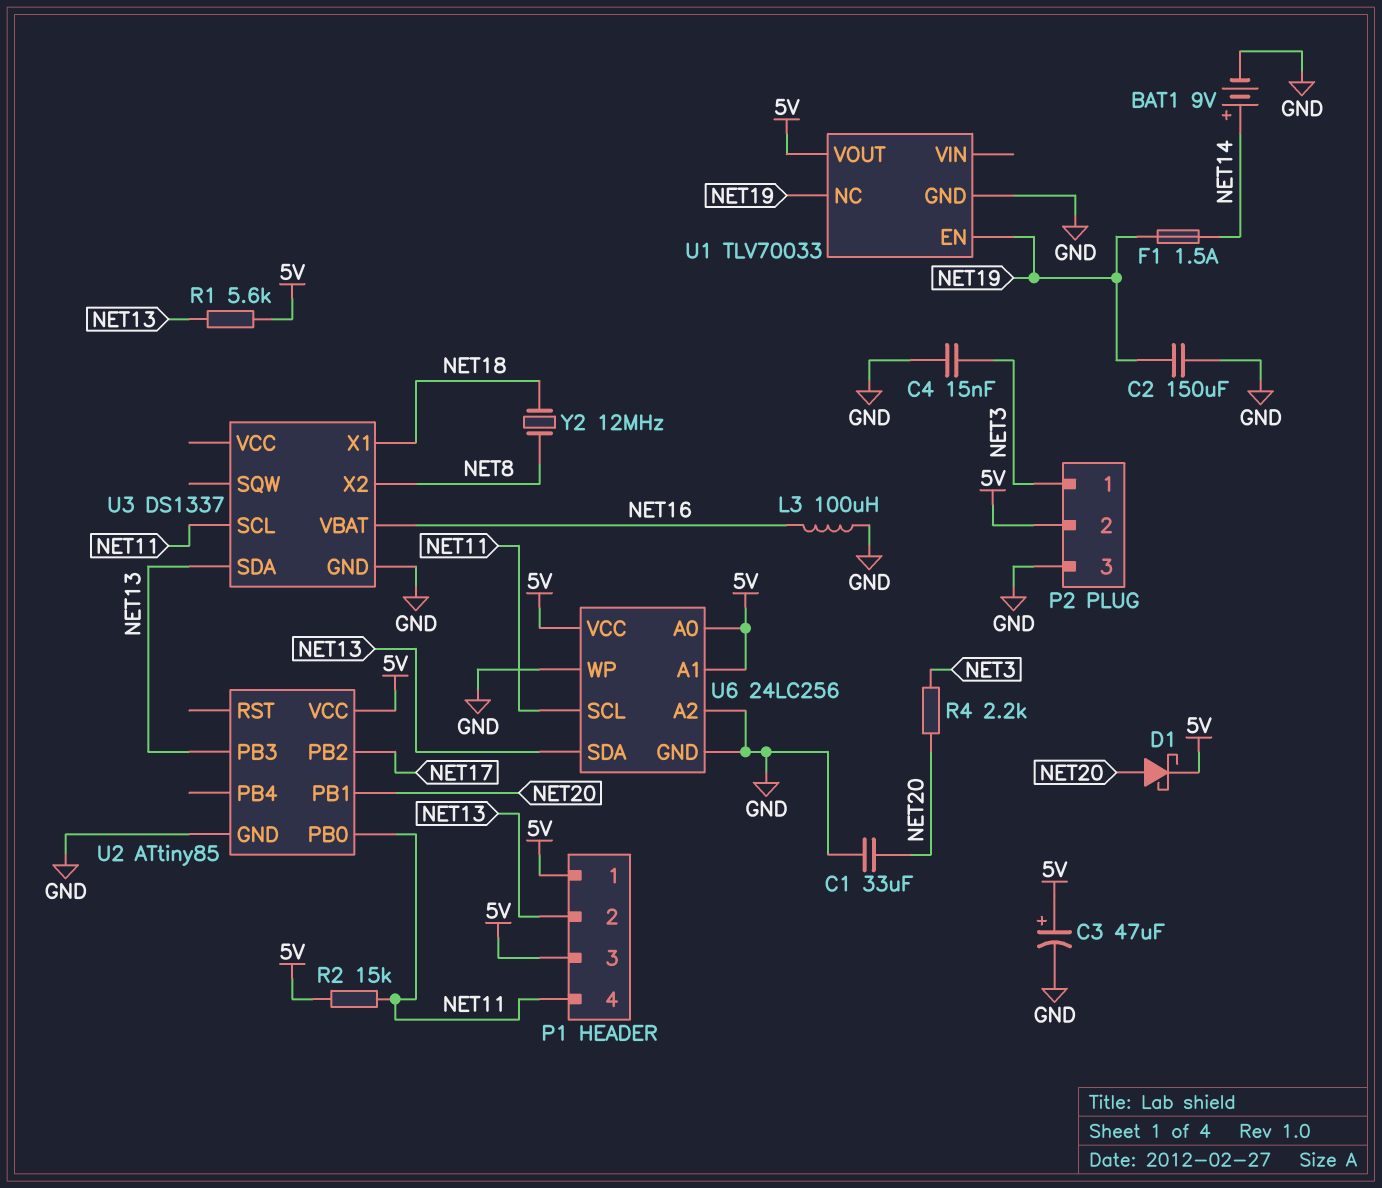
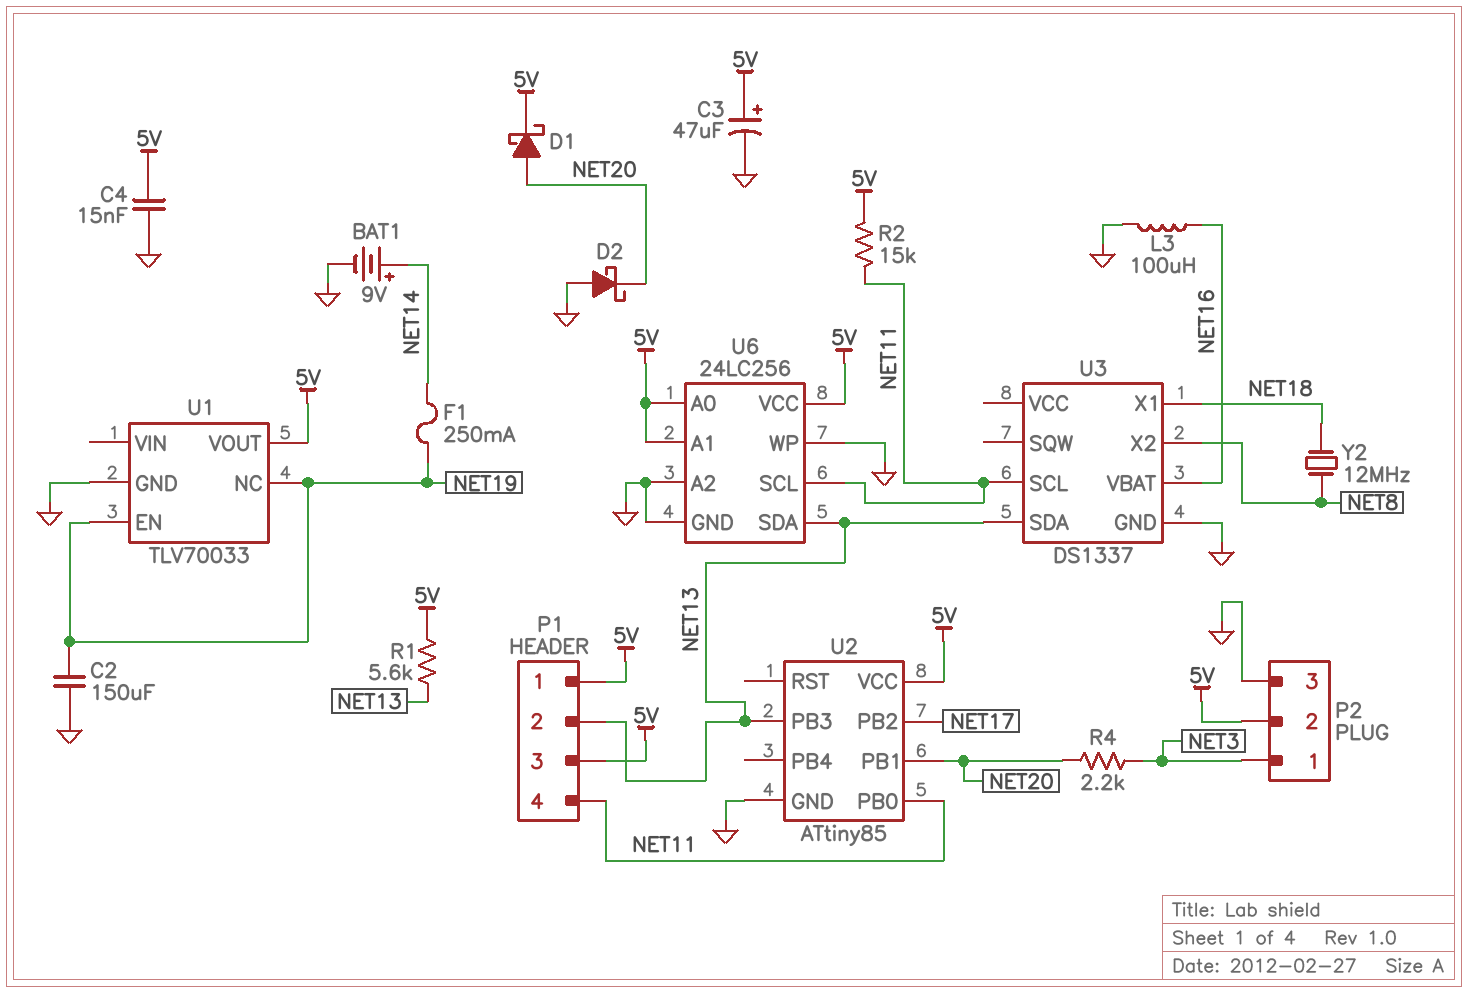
C1: 33uF (GND, NET20) -> none
C4: 15nF (GND, NET3) -> 15nF (5V, GND)
D2: none -> schottky (A GND, K NET20)
F1: 1.5A (NET14, NET19) -> 250mA (NET14, NET19)

